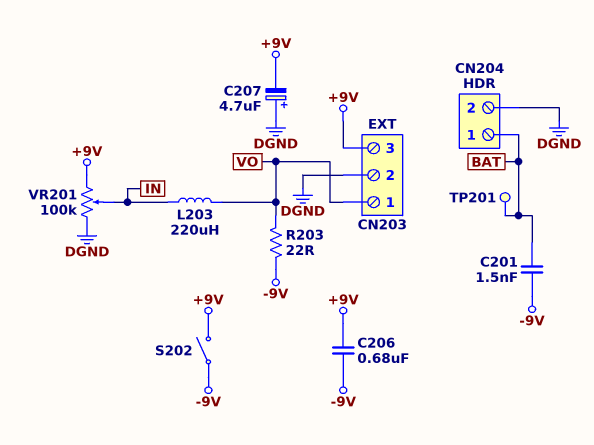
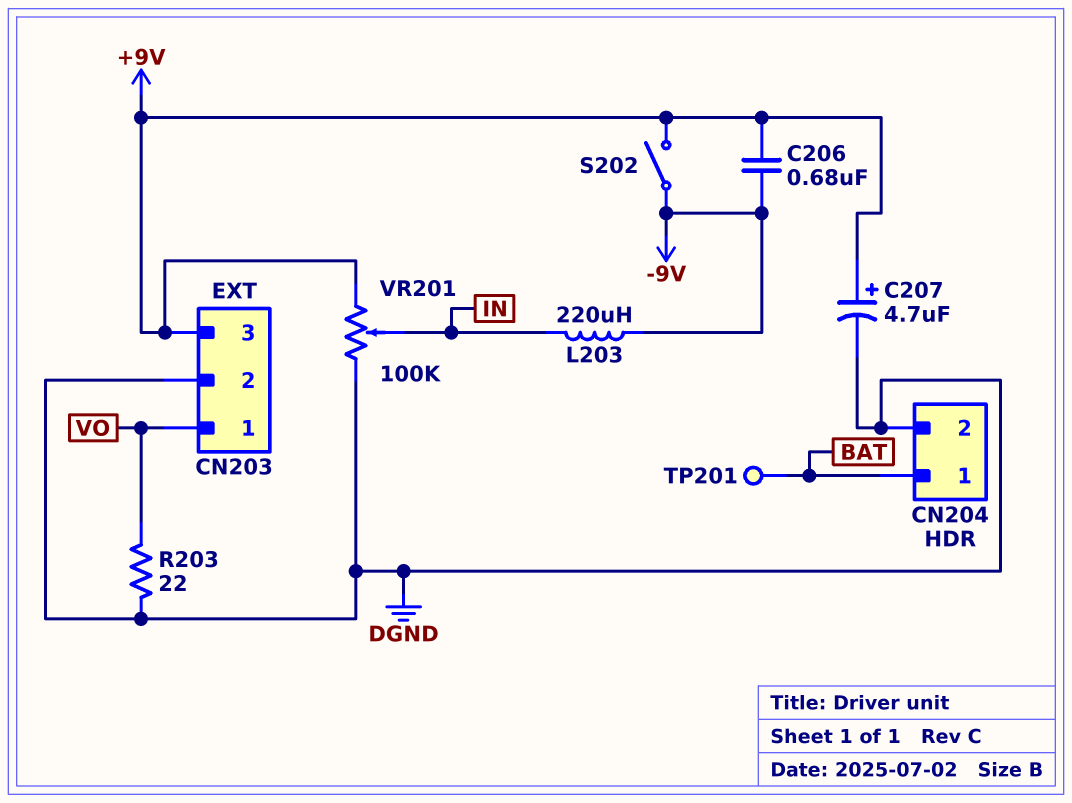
C201: 1.5nF (-9V, BAT) -> none
C207: 4.7uF (plus DGND, minus +9V) -> 4.7uF (plus +9V, minus DGND)
L203: 220uH (IN, VO) -> 220uH (-9V, IN)
R203: 22 (-9V, VO) -> 22 (DGND, VO)

